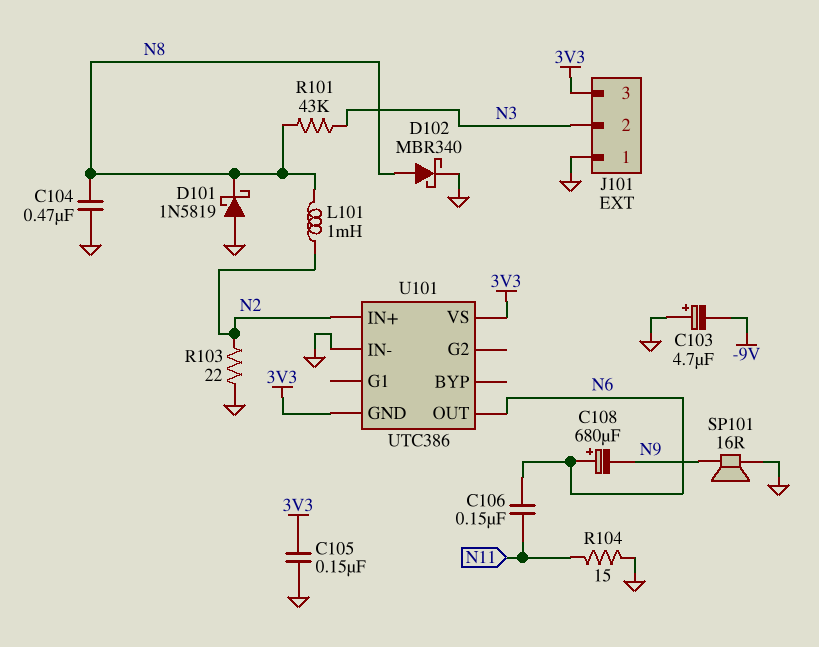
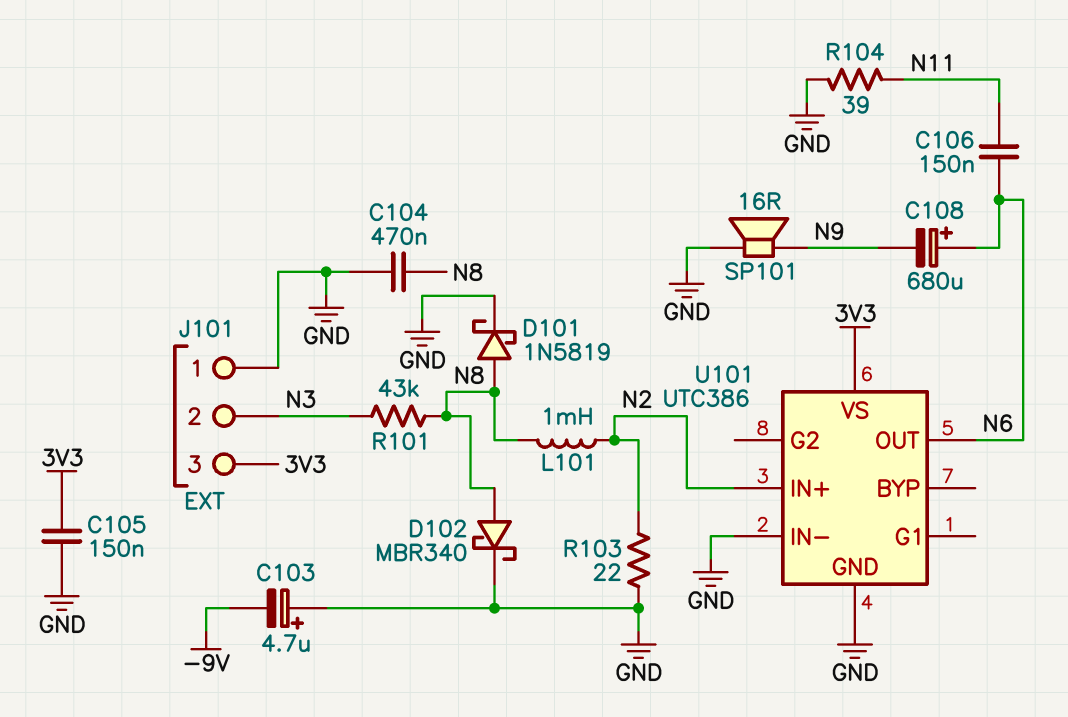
D101: schottky 1N5819 (A GND, K N8) -> schottky 1N5819 (A N8, K GND)
R104: 15 (GND, N11) -> 39 (GND, N11)
U101 pin GND: 3V3 -> GND

